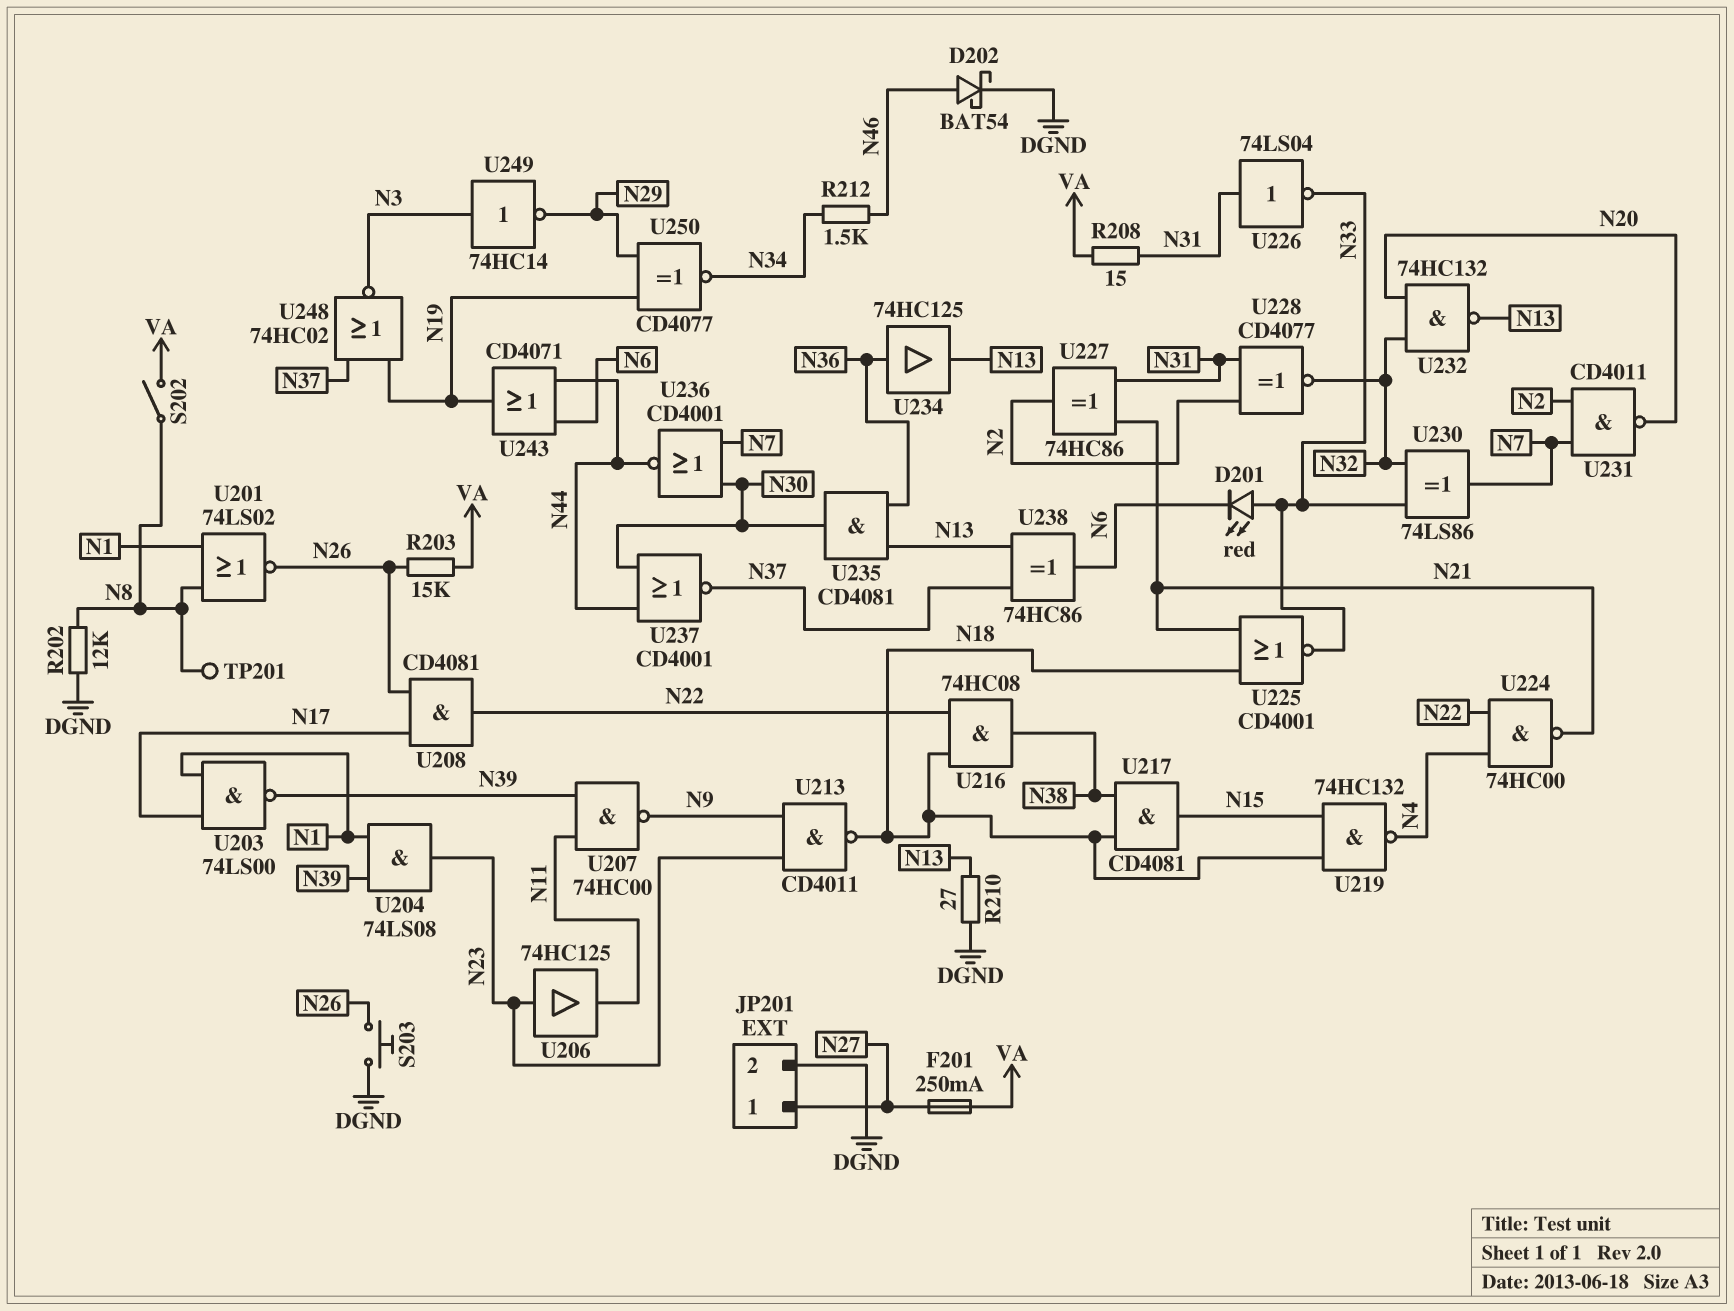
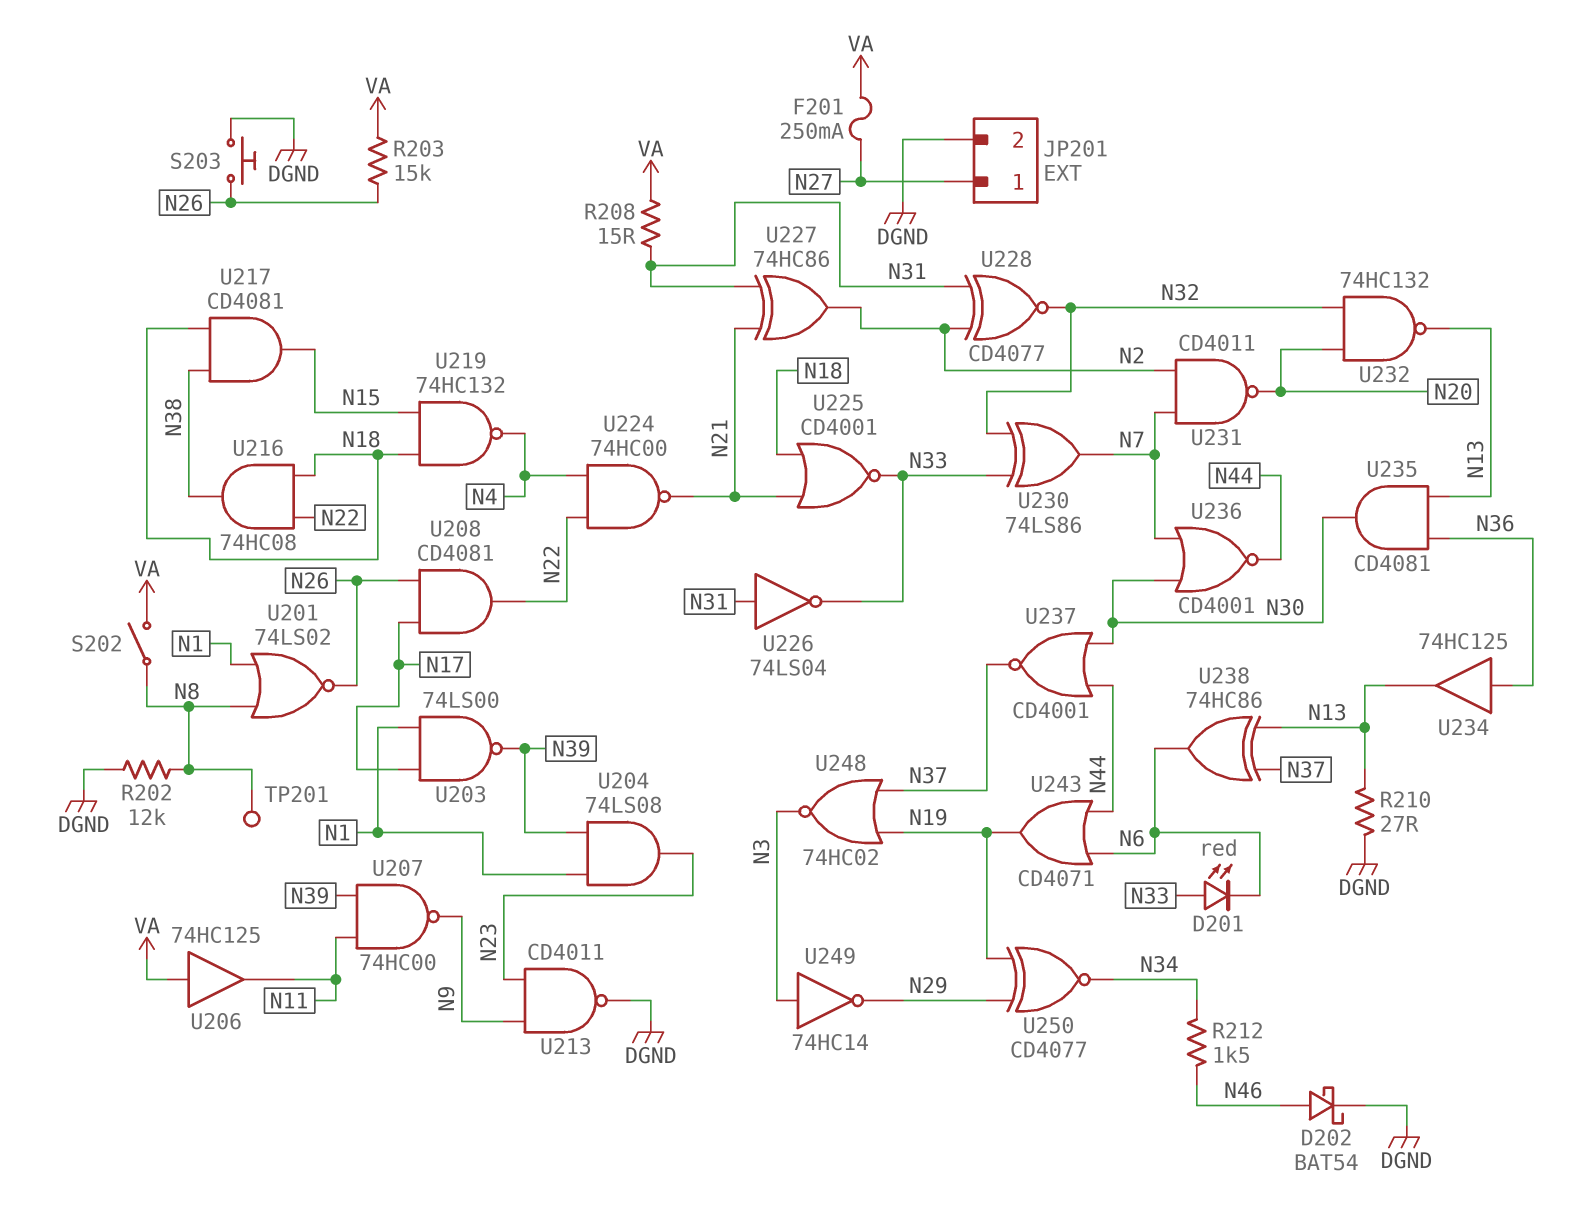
U206: buffer 74HC125 (in N23, out N11) -> buffer 74HC125 (in VA, out N11)
U213: NAND CD4011 (in N9, in N23, out N18) -> NAND CD4011 (in N9, in N23, out DGND)

